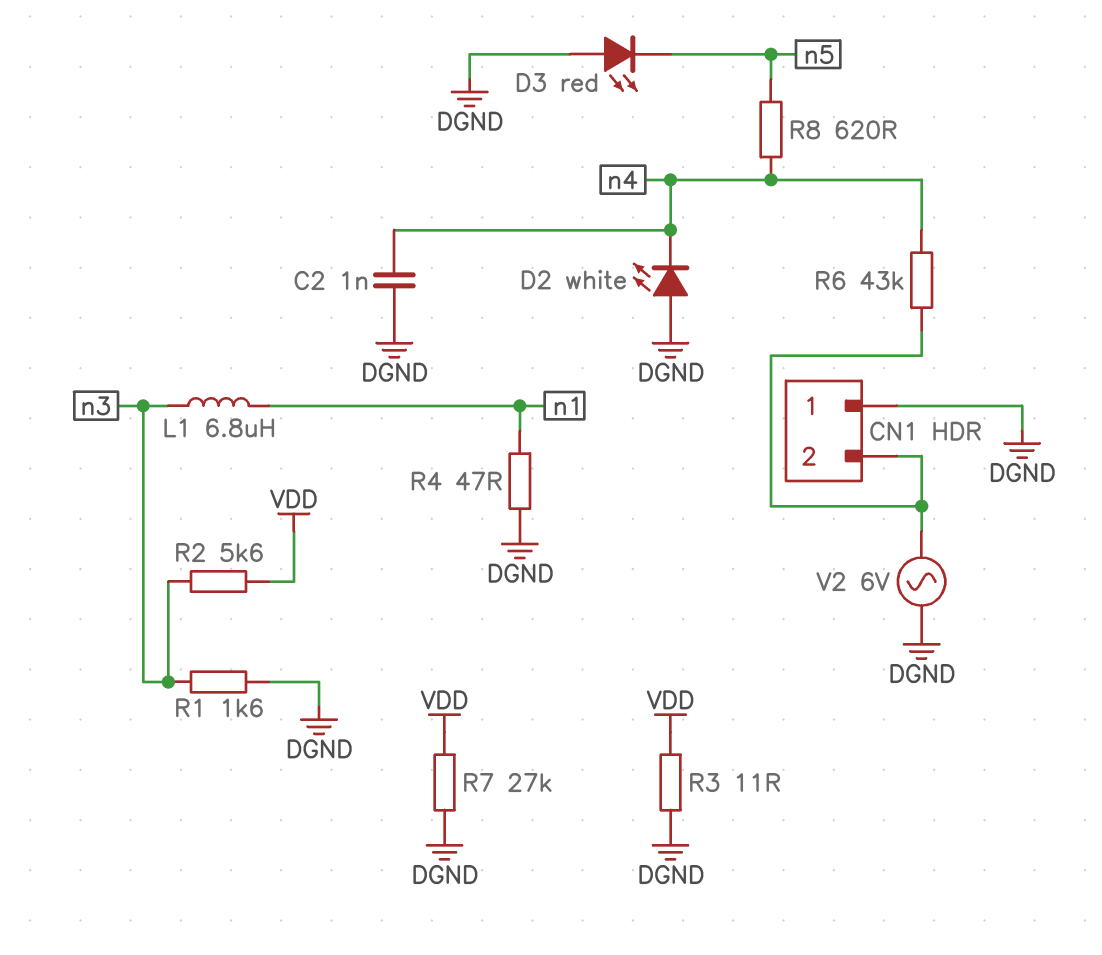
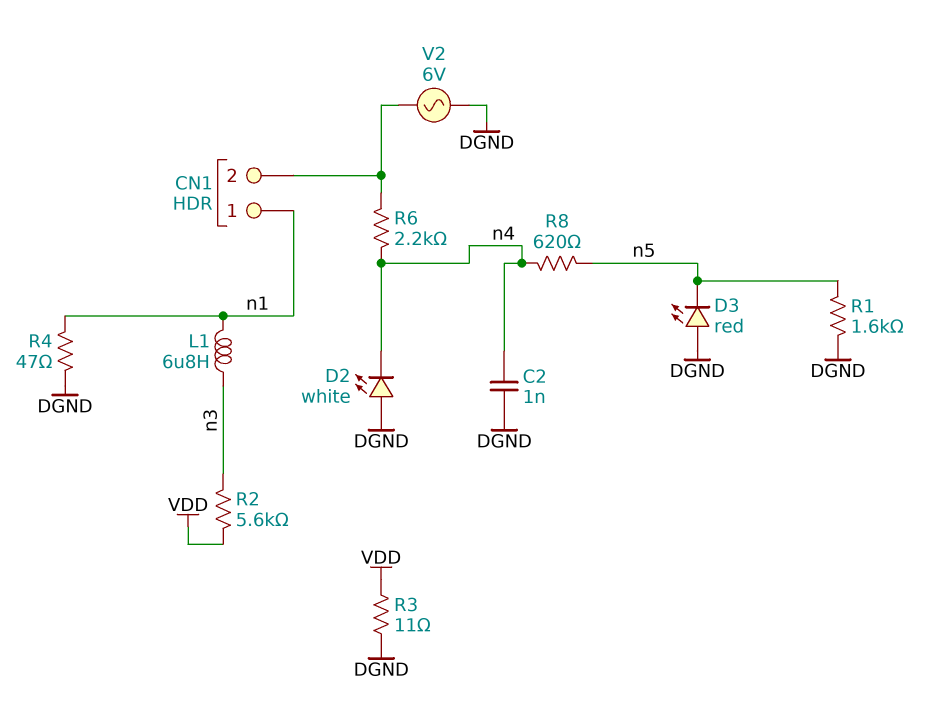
CN1 pin 1: DGND -> n1
R1: 1.6k (DGND, n3) -> 1.6k (DGND, n5)
R6: 43k (CN1/2, n4) -> 2.2k (CN1/2, n4)
R7: 27k (DGND, VDD) -> none

